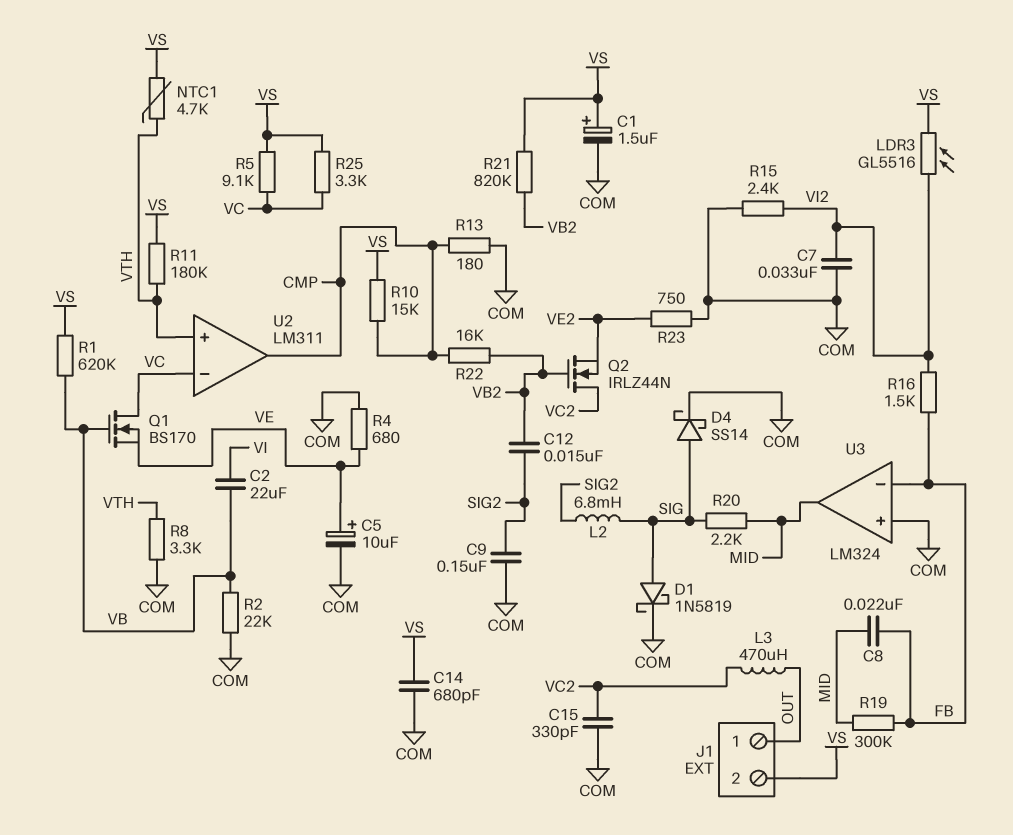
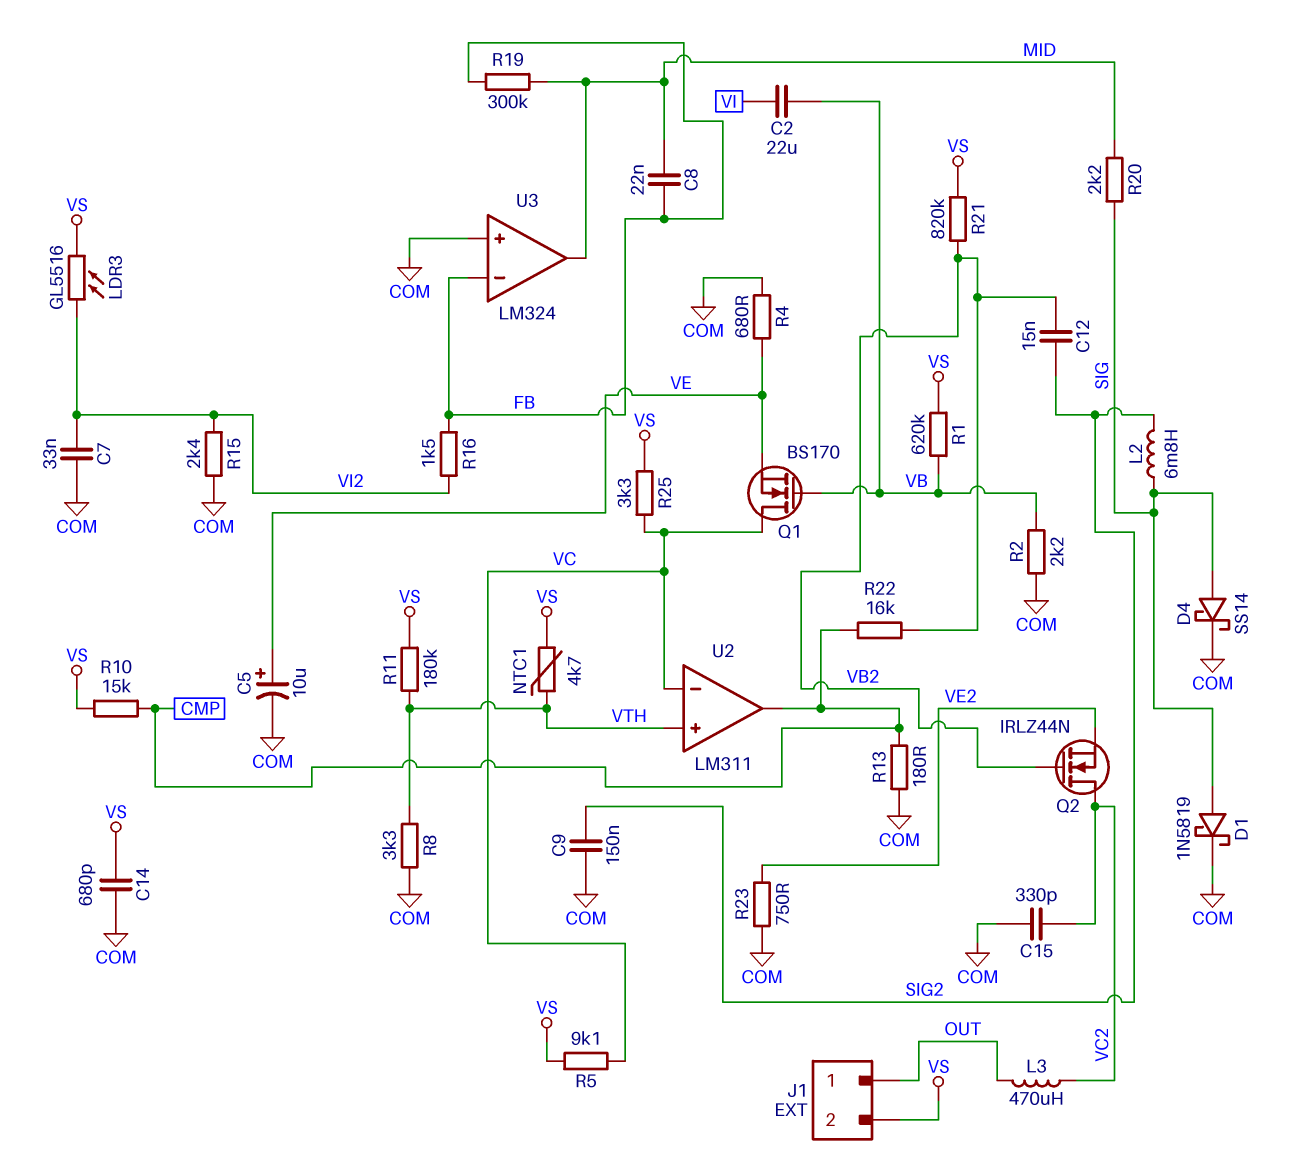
C1: 1.5uF (plus VS, minus COM) -> none
R2: 22k (COM, VB) -> 2.2k (COM, VB)

